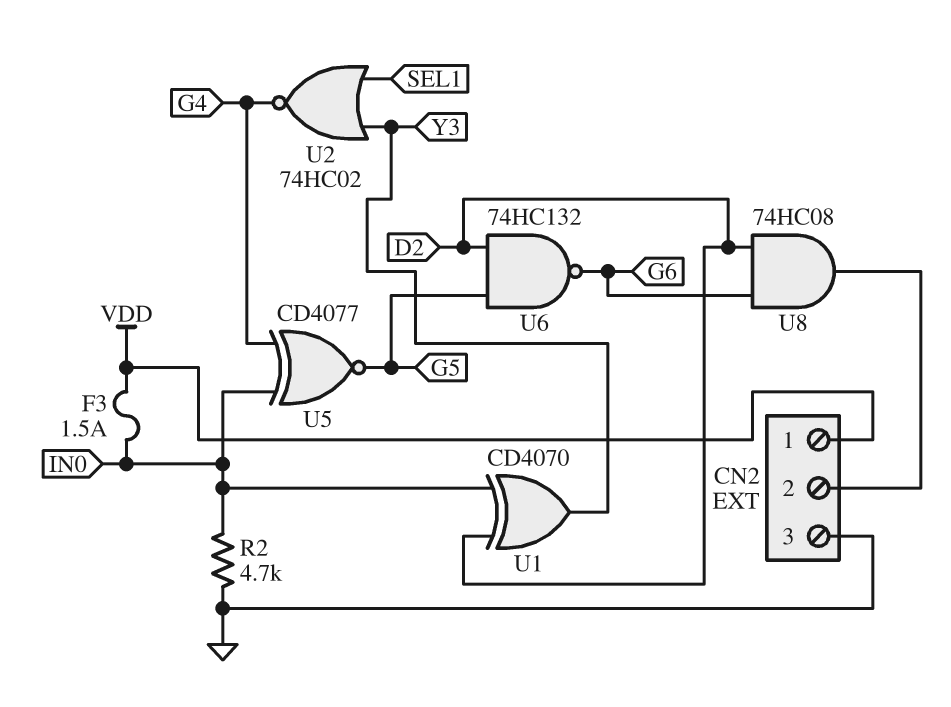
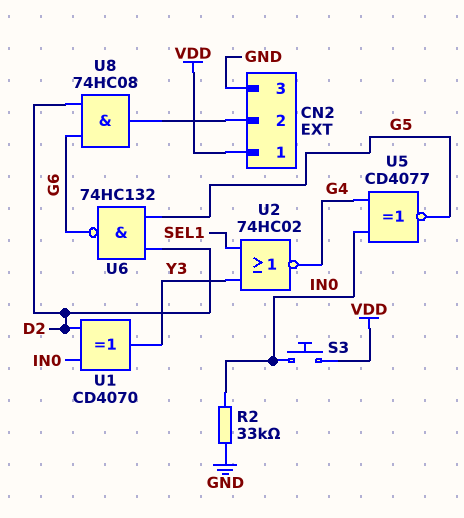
F3: 1.5A (IN0, VDD) -> none
R2: 4.7k (GND, IN0) -> 33k (GND, IN0)
S3: none -> button (IN0, VDD)

